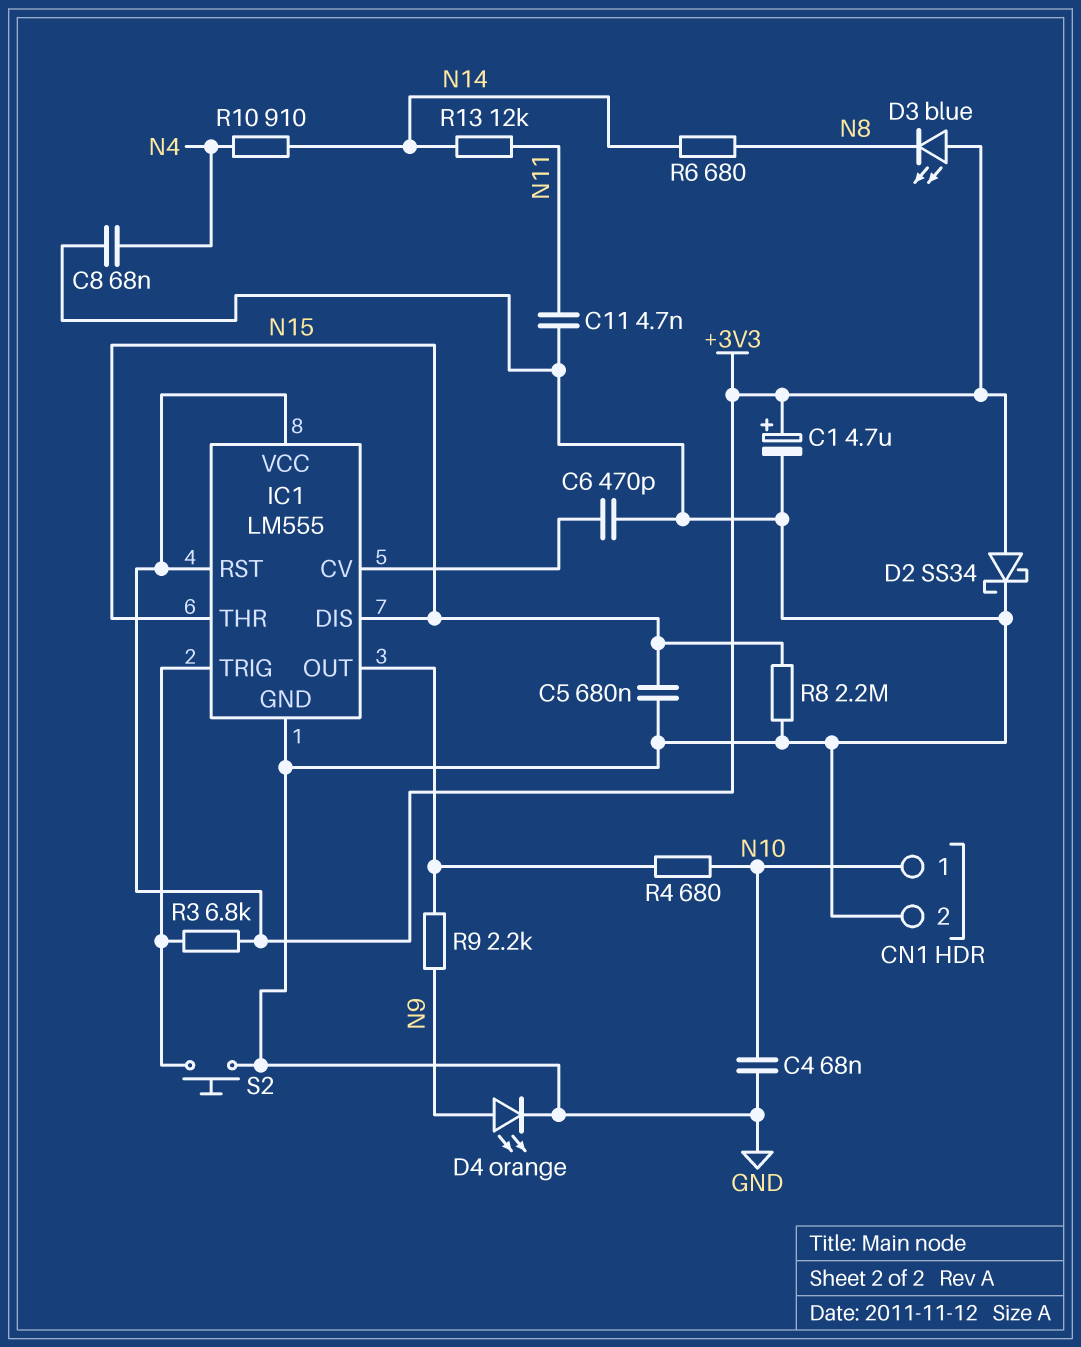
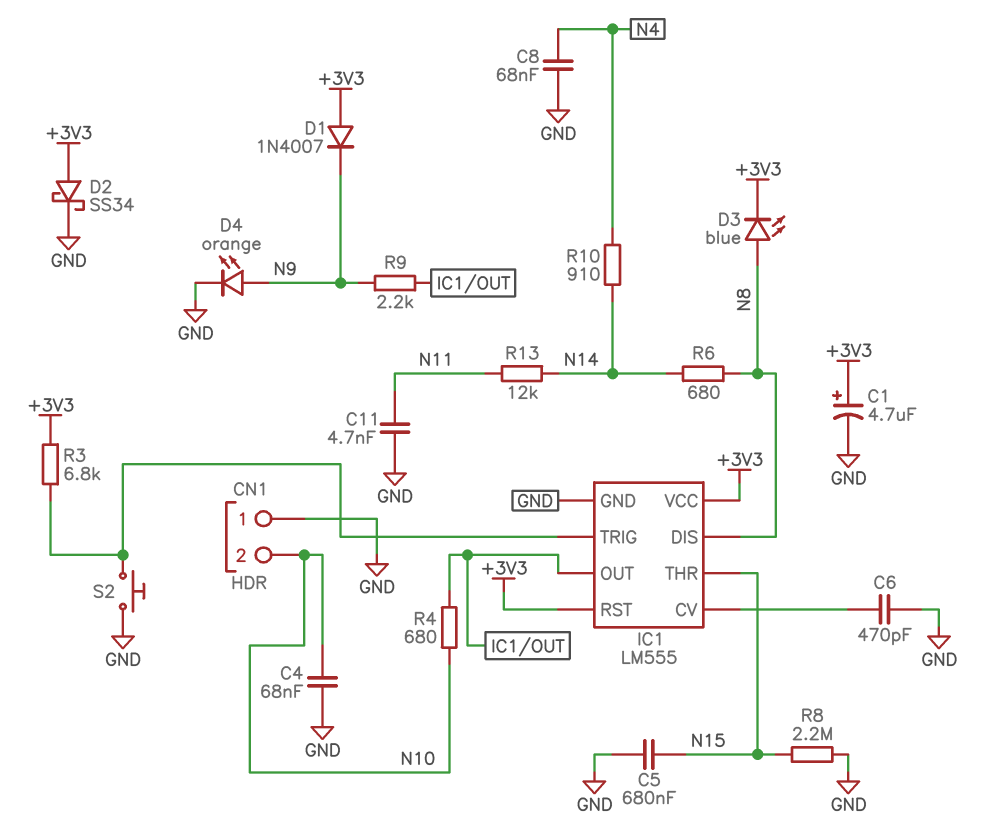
CN1 pin 1: N10 -> GND
CN1 pin 2: GND -> N10
D1: none -> diode 1N4007 (A +3V3, K N9)
D3: LED blue (A +3V3, K N8) -> LED blue (A N8, K +3V3)
IC1 pin DIS: N15 -> N8

